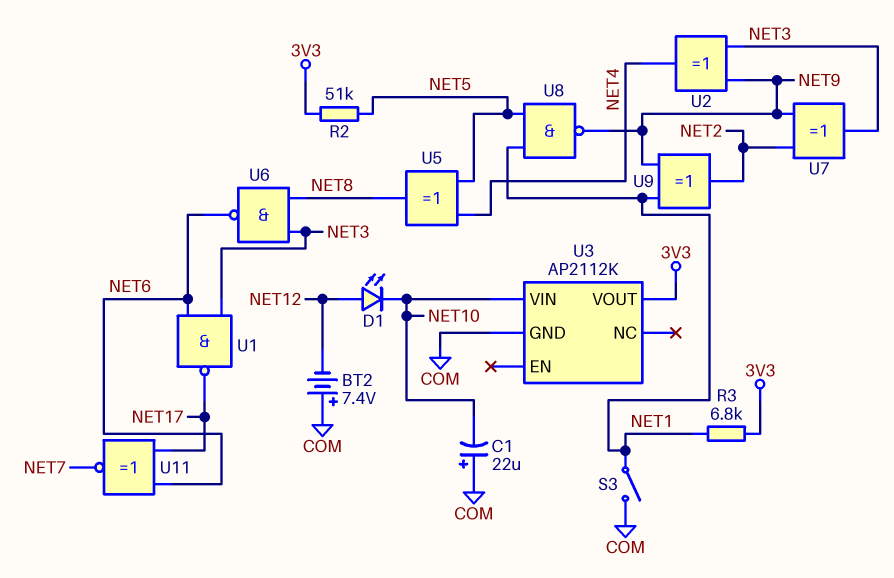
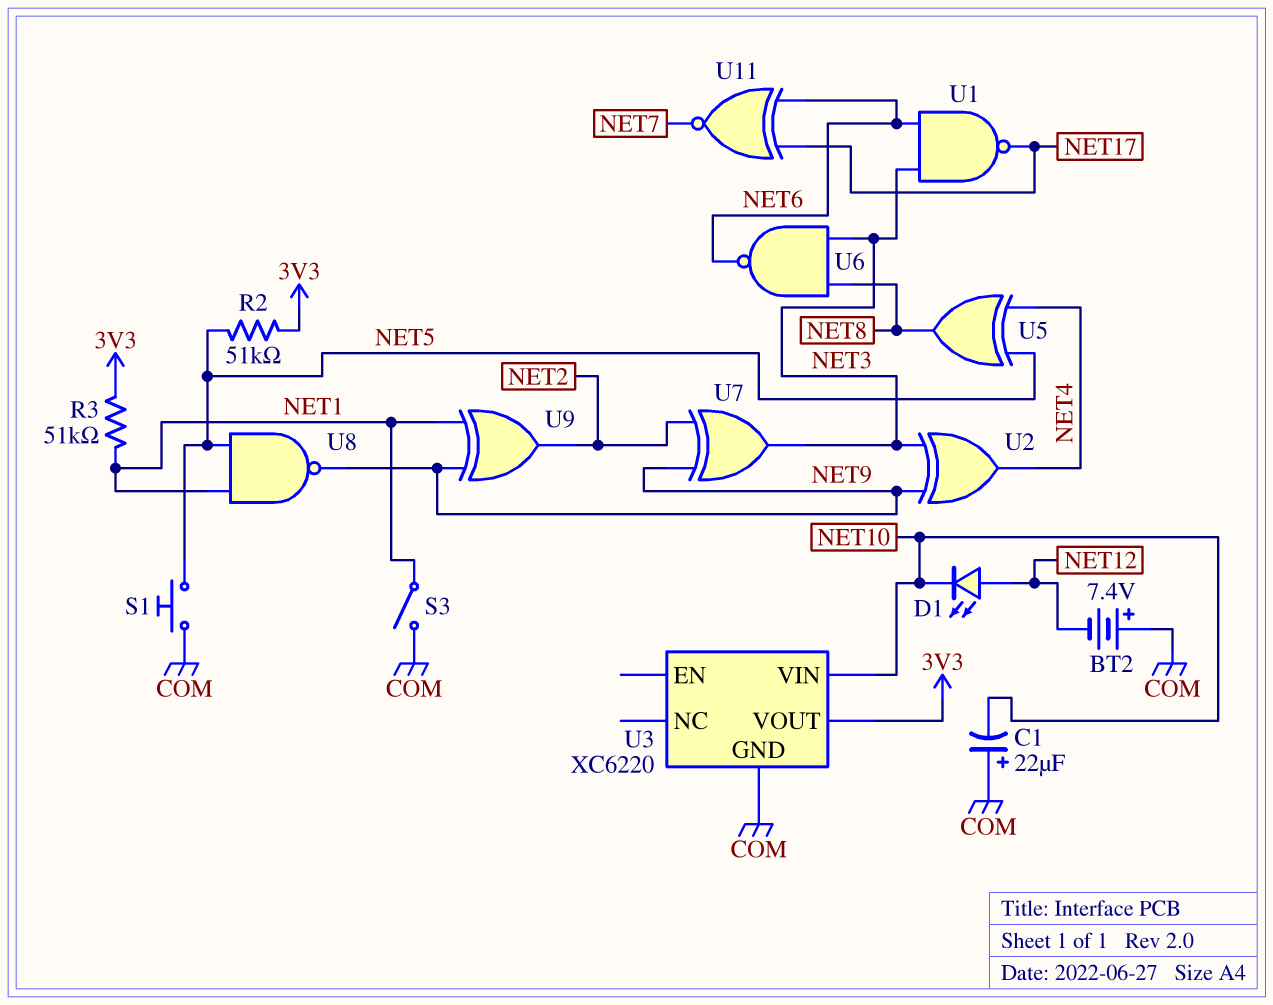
R3: 6.8k (3V3, NET1) -> 51k (3V3, NET1)
S1: none -> button (COM, NET5)
U3: AP2112K -> XC6220

